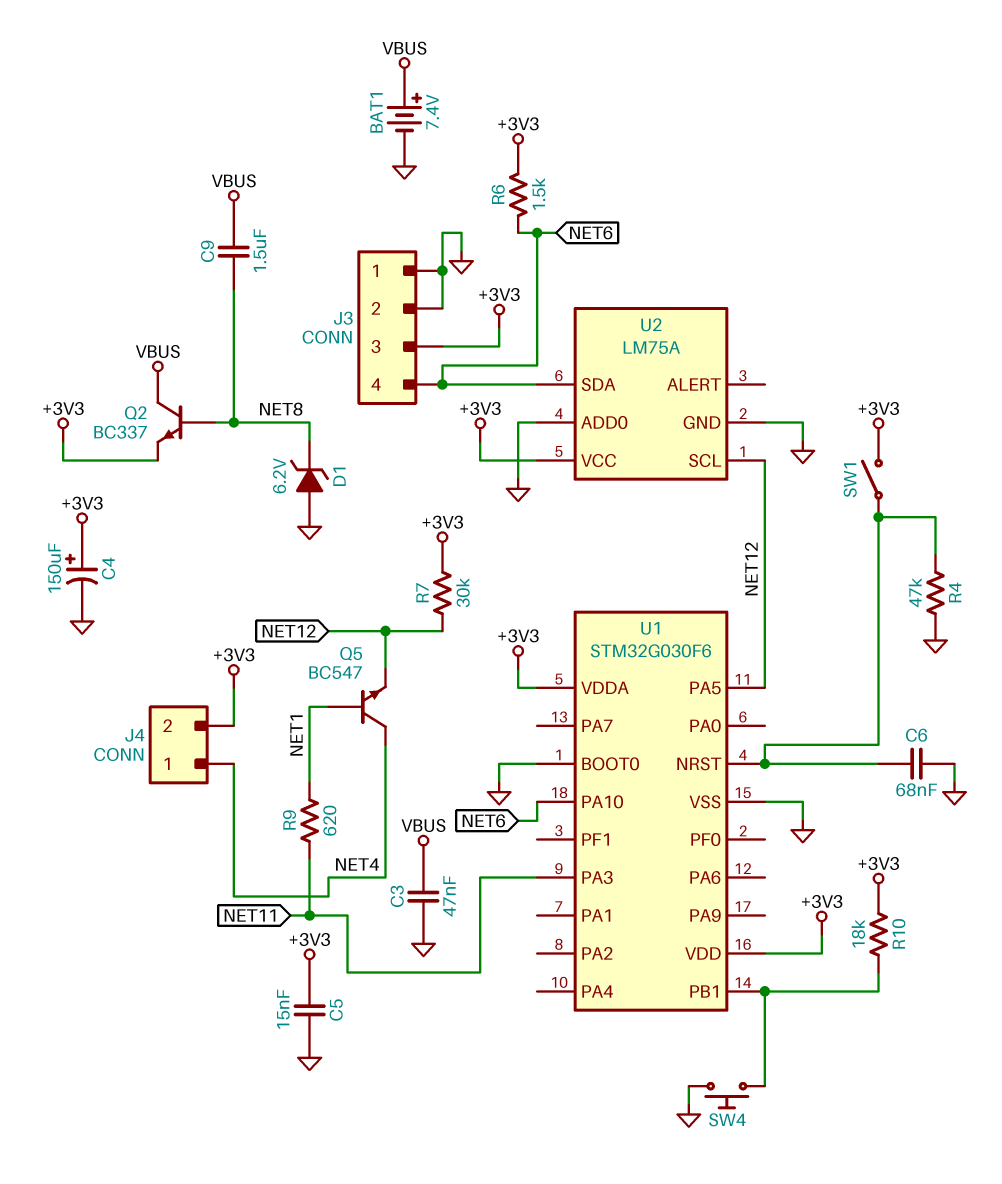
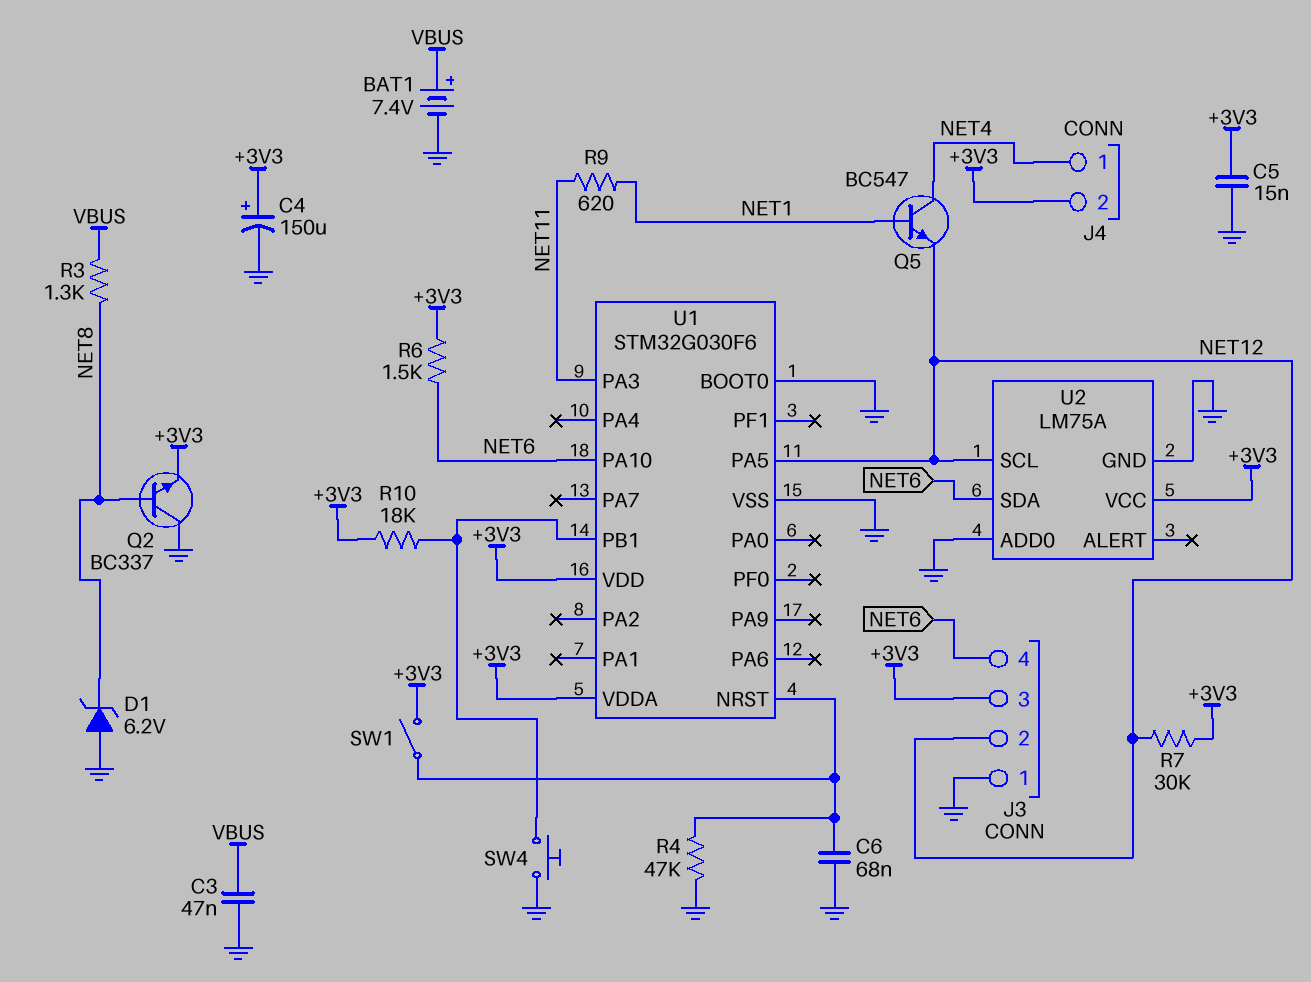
C9: 1.5uF (NET8, VBUS) -> none
J3 pin 2: GND -> NET12
Q2: NPN BC337 (B NET8, C VBUS, E +3V3) -> NPN BC337 (B NET8, C GND, E +3V3)
R3: none -> 1.3k (NET8, VBUS)

